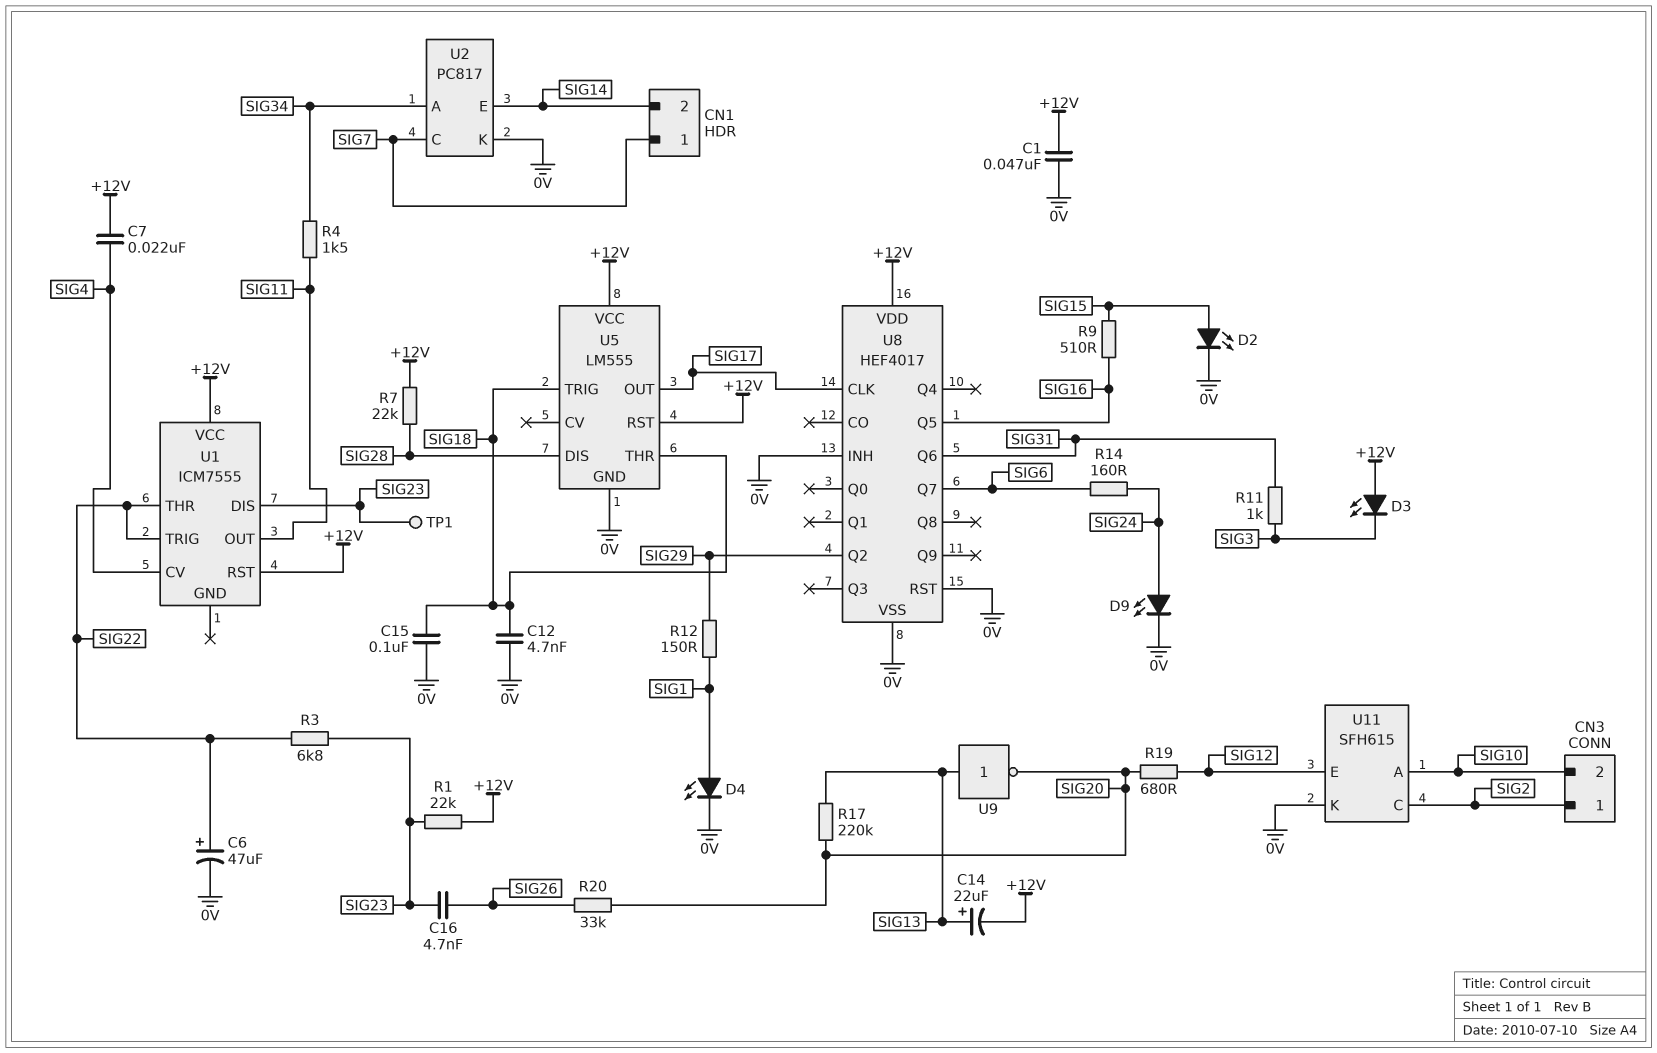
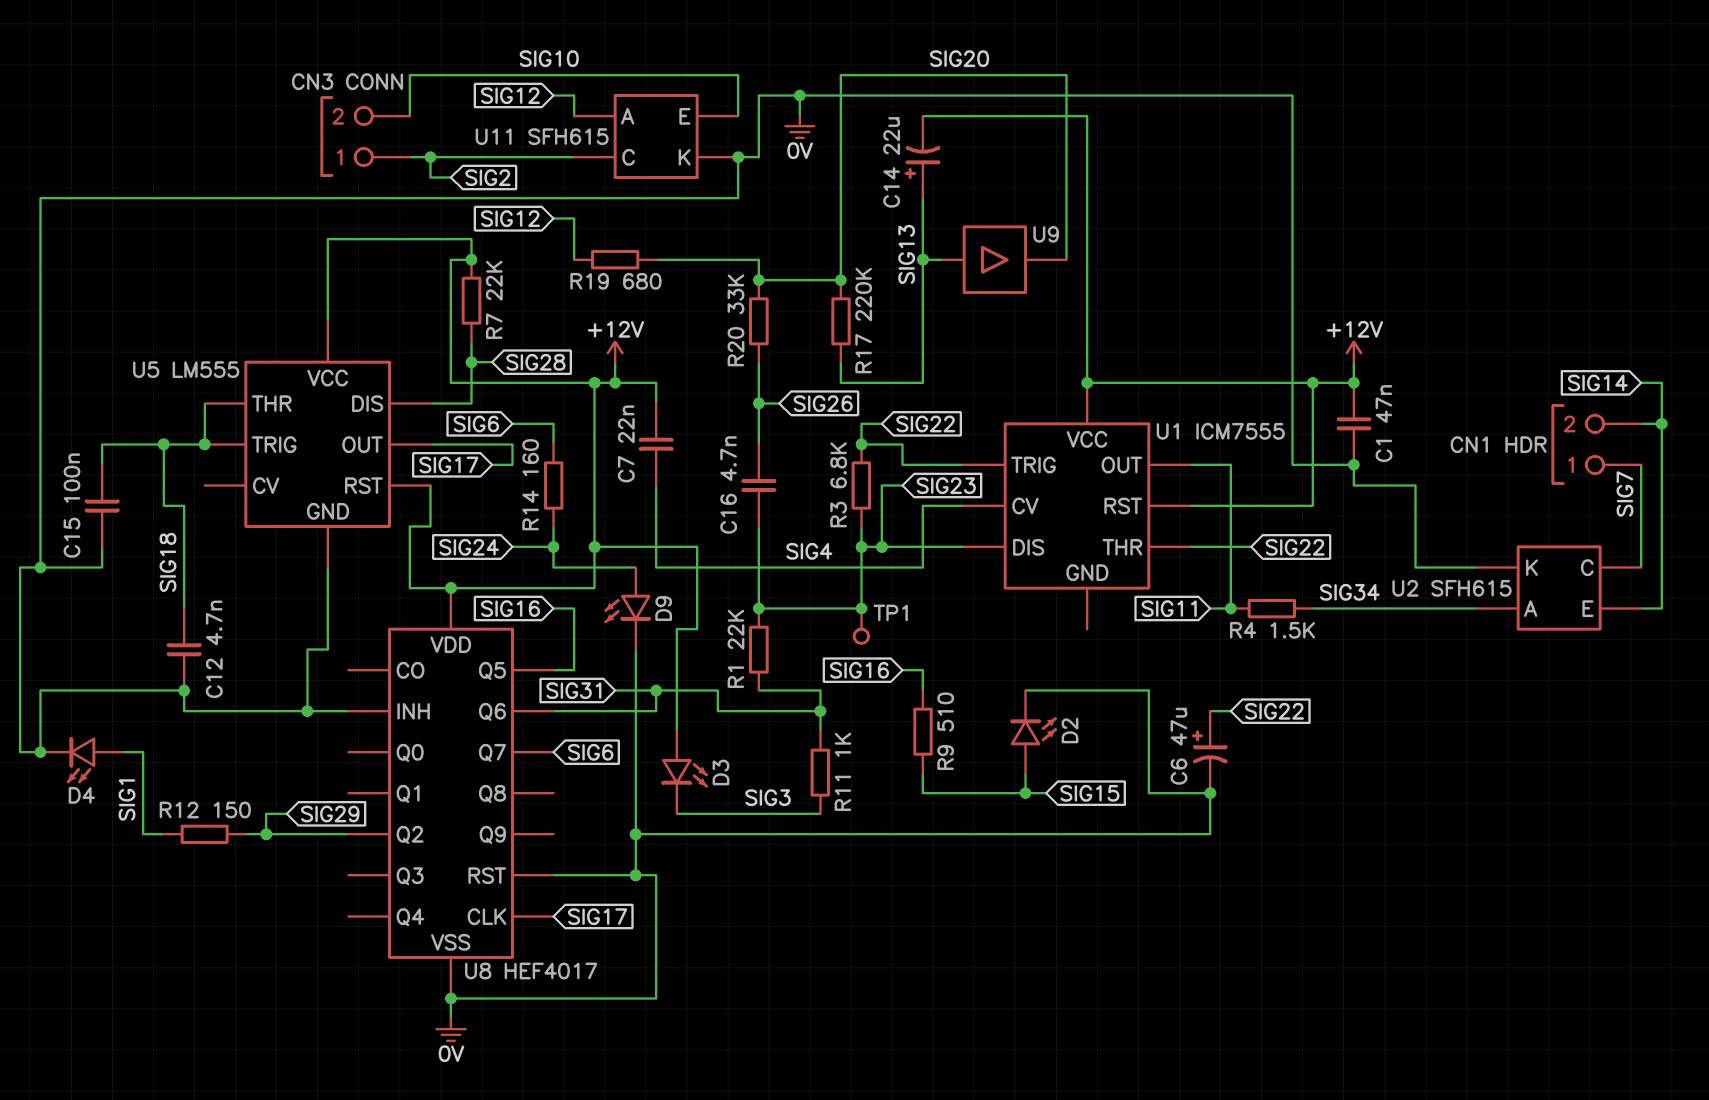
R1: 22k (+12V, SIG23) -> 22k (SIG23, SIG31)
U2: PC817 -> SFH615
U9: NOT (in SIG13, out SIG20) -> buffer (in SIG13, out SIG20)
U11 pin A: SIG10 -> SIG12
U11 pin E: SIG12 -> SIG10

